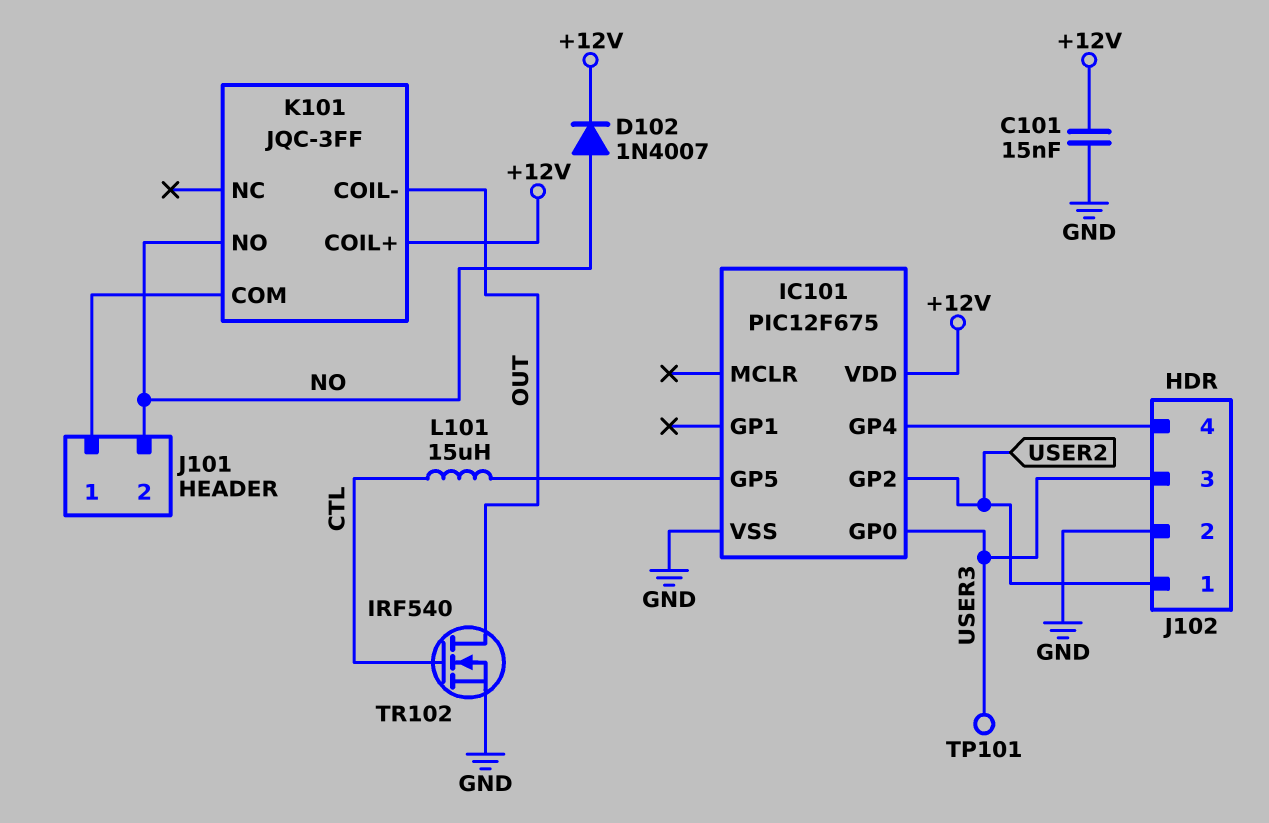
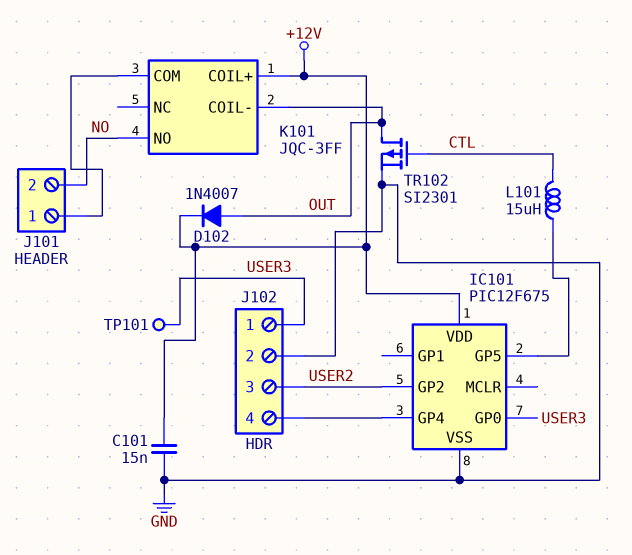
D102: diode 1N4007 (A NO, K +12V) -> diode 1N4007 (A OUT, K +12V)
J102 pin 1: USER2 -> USER3
J102 pin 3: USER3 -> USER2
TR102: NMOS IRF540 (G CTL, D OUT, S GND) -> PMOS SI2301 (G CTL, D OUT, S GND)

